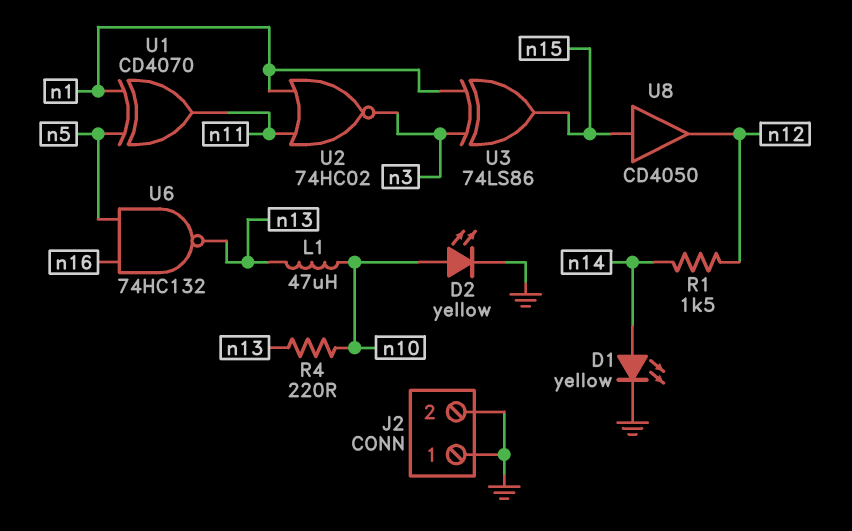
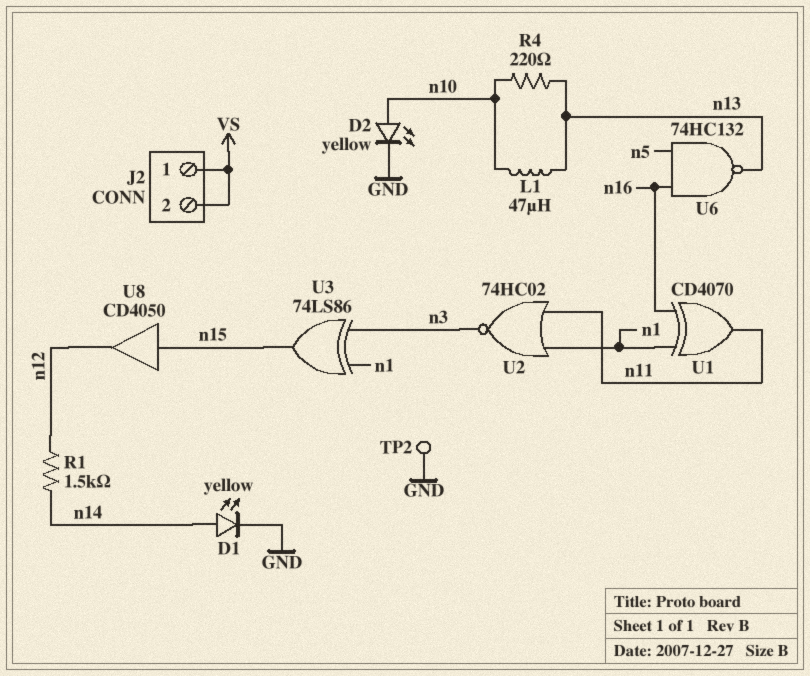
J2 pin 1: GND -> VS
J2 pin 2: GND -> VS
TP2: none -> test point (GND)
U1: XOR CD4070 (in n1, in n5, out n11) -> XOR CD4070 (in n1, in n16, out n11)

